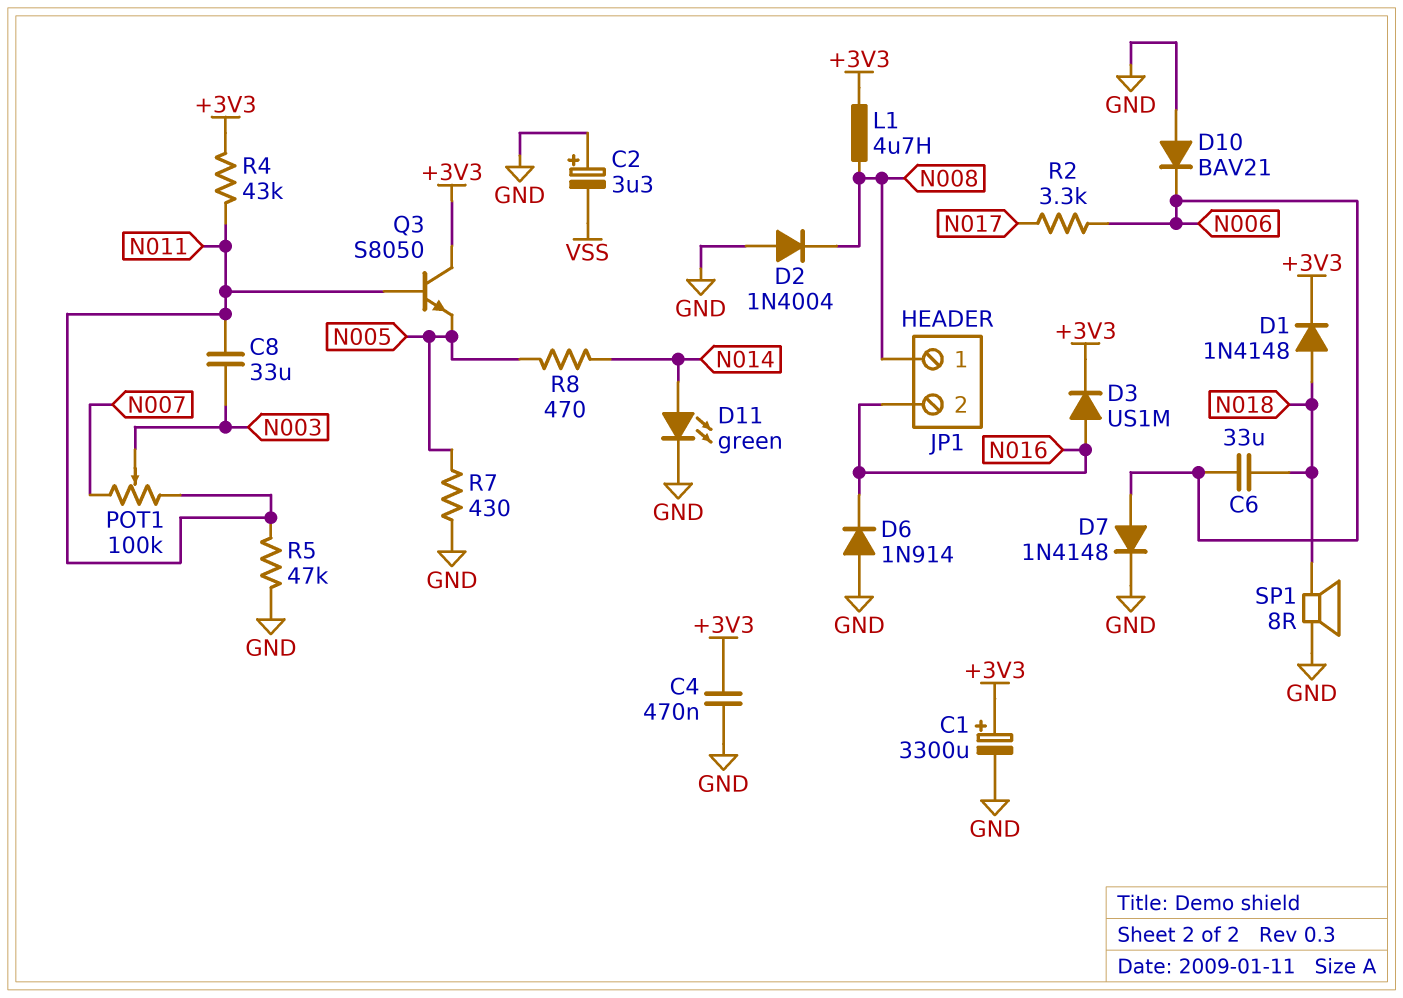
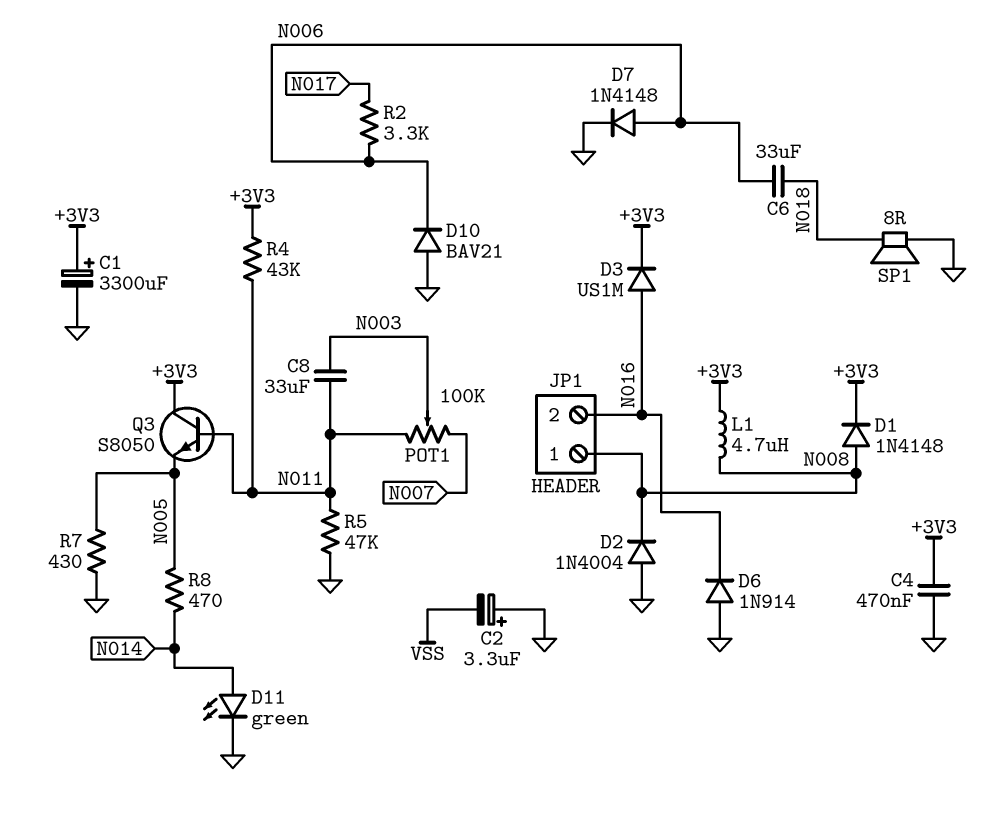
D1: diode 1N4148 (A N018, K +3V3) -> diode 1N4148 (A N008, K +3V3)

